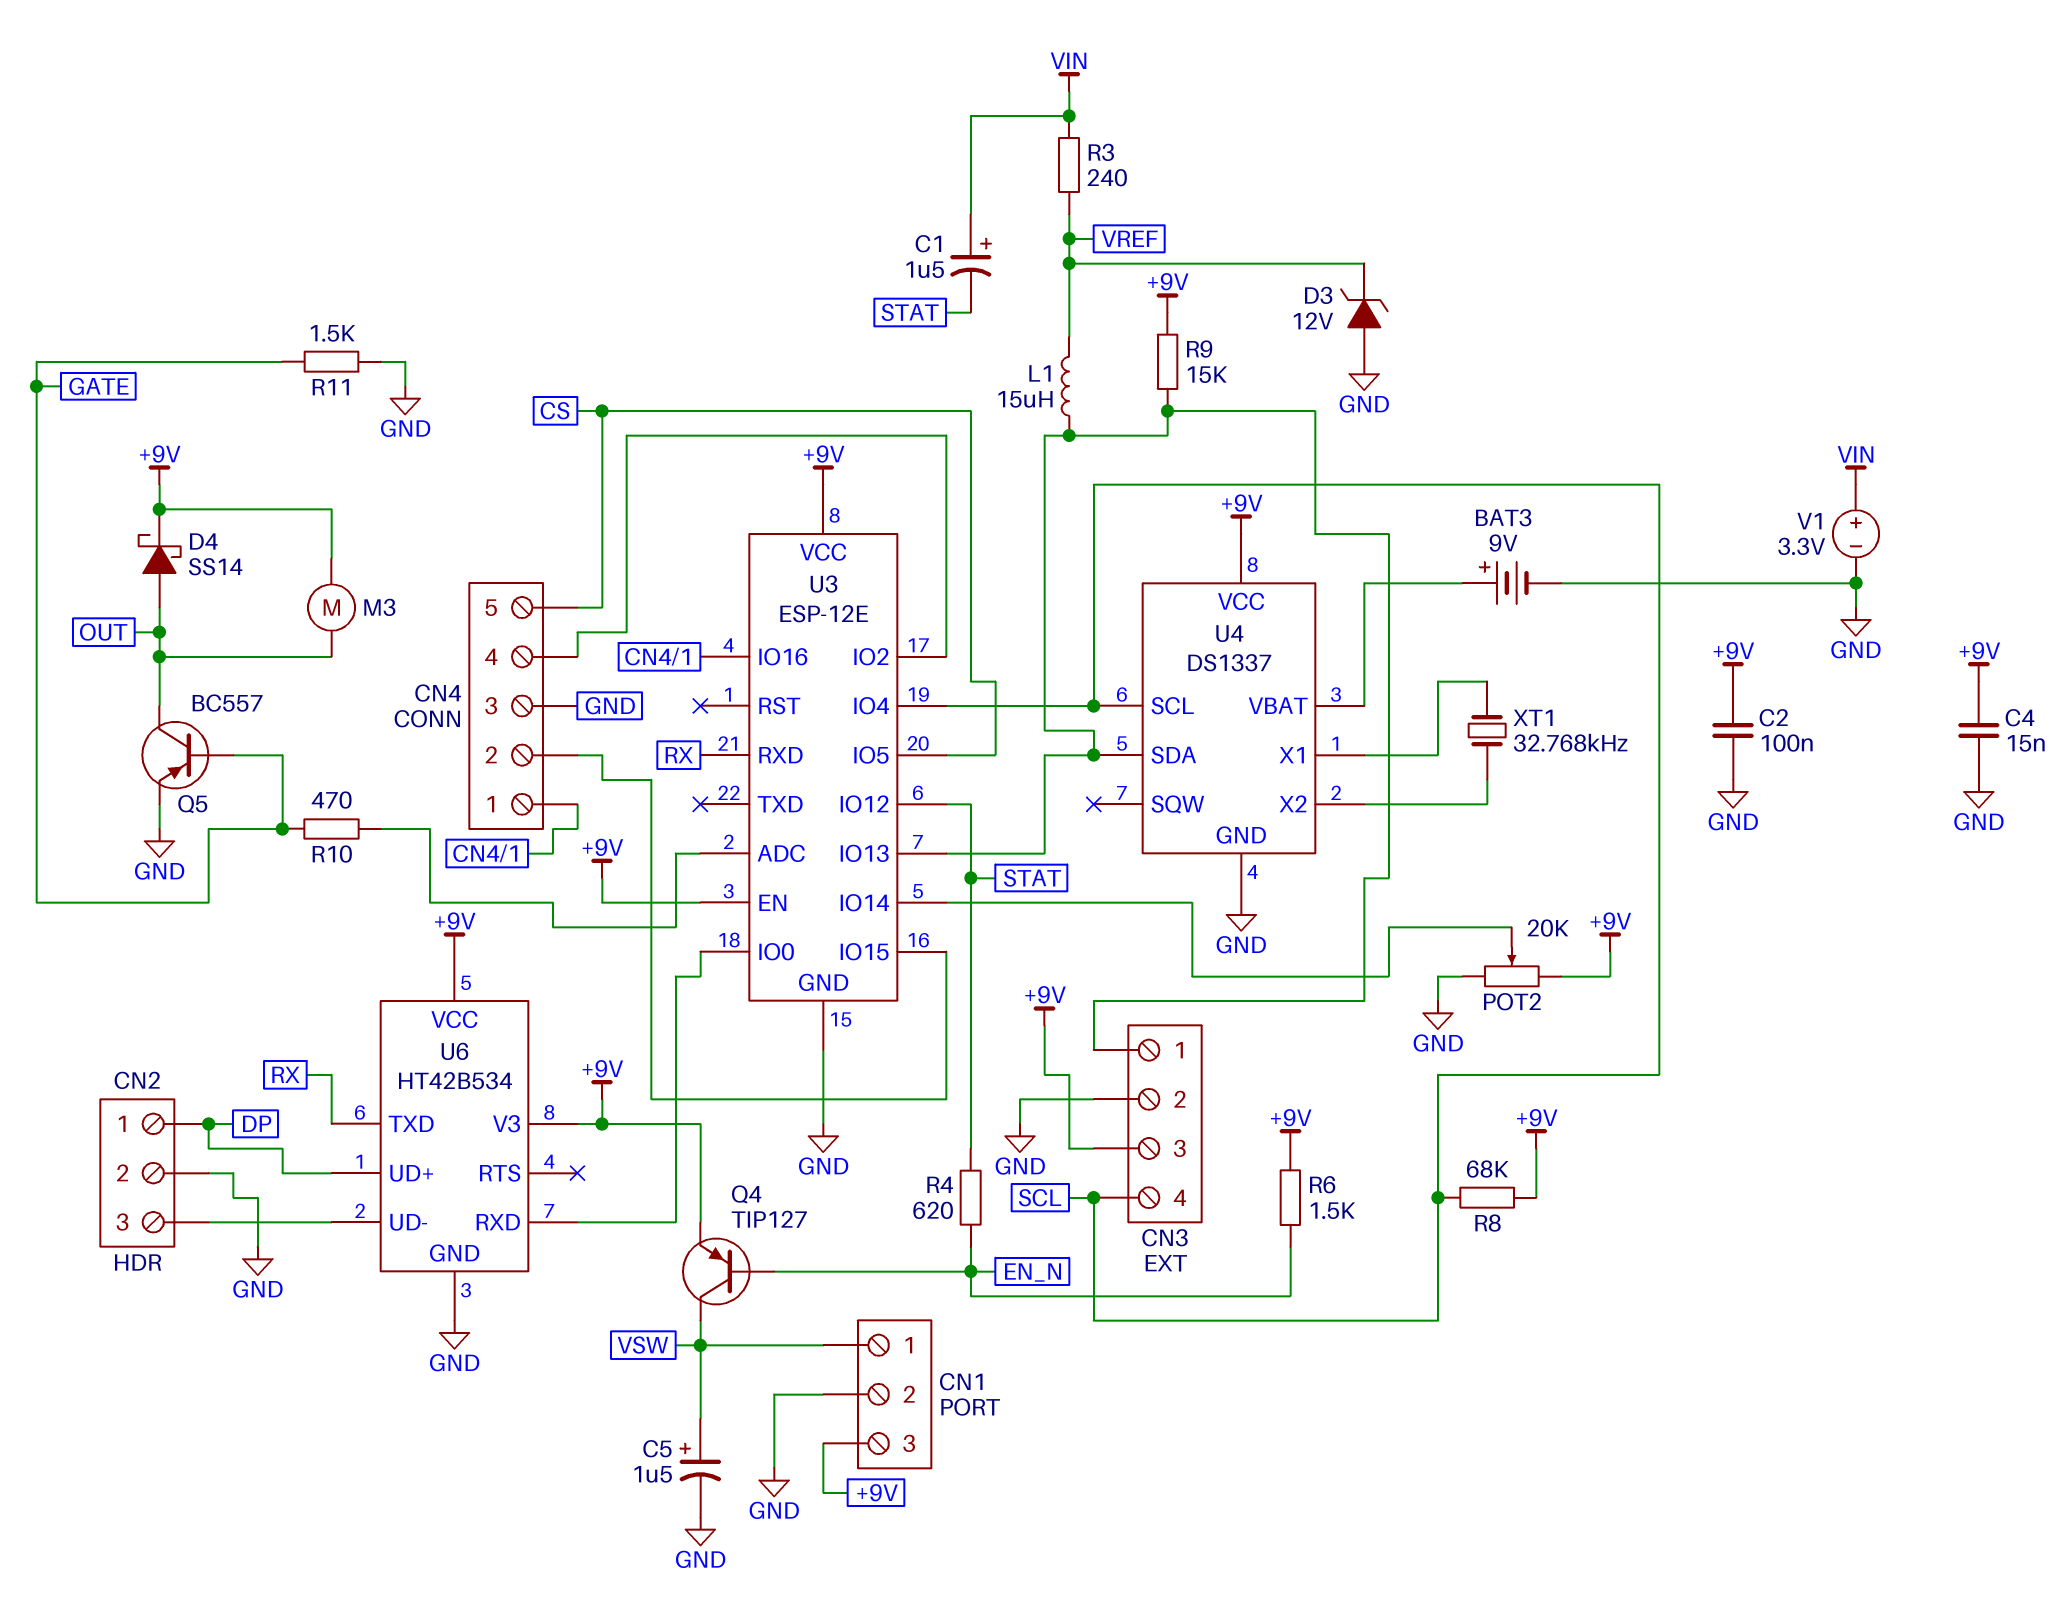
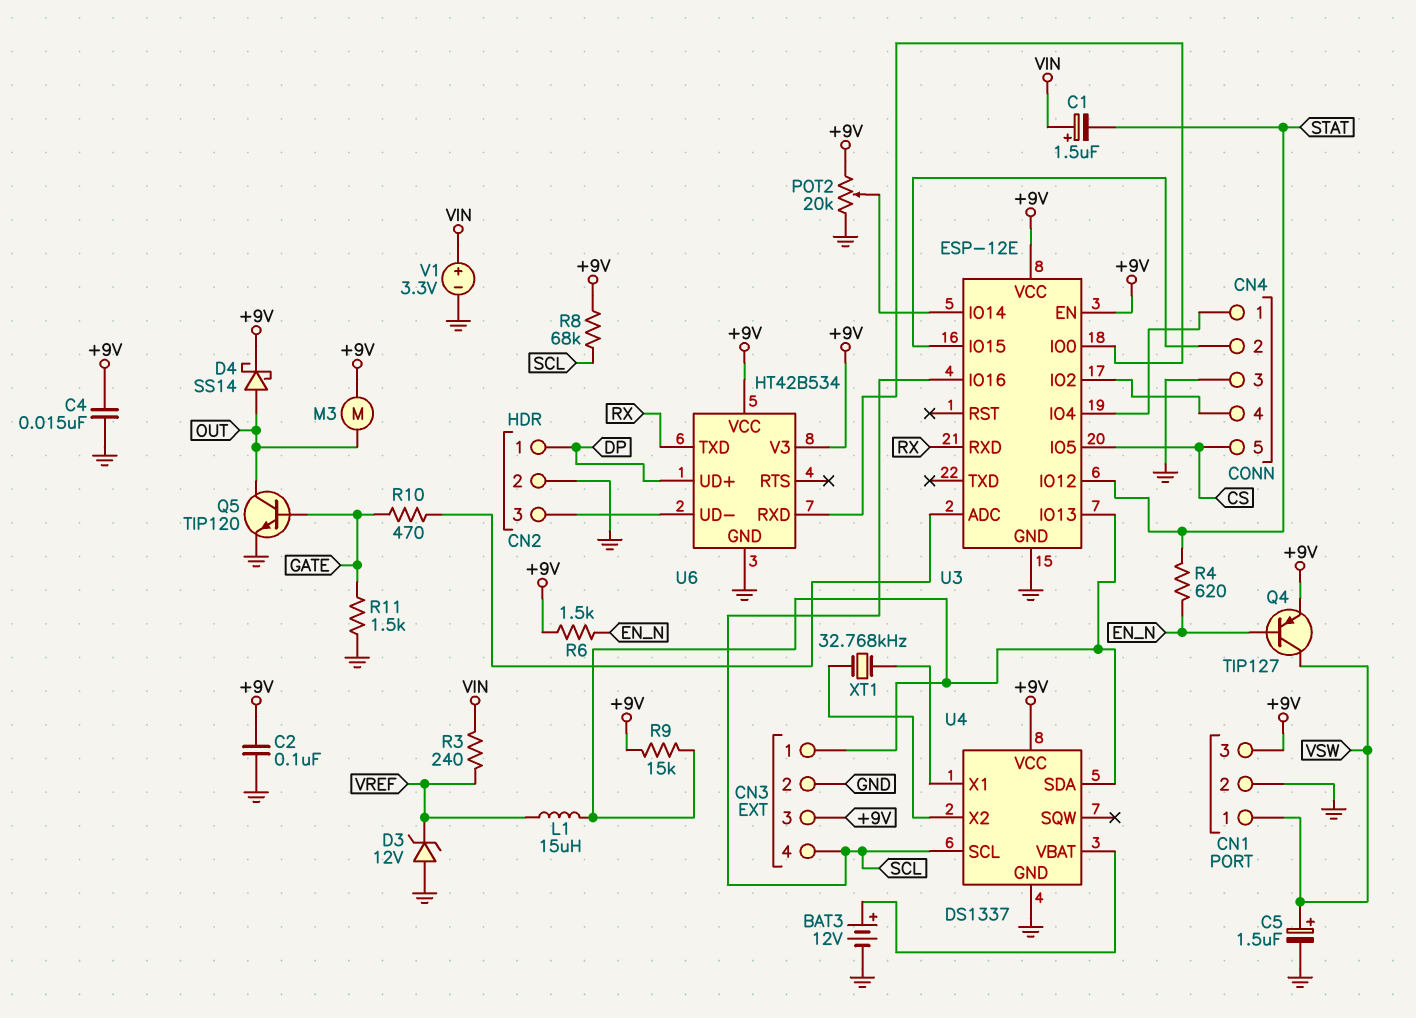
BAT3: 9V (plus U4/VBAT, minus GND) -> 12V (plus U4/VBAT, minus GND)
Q5: PNP BC557 (B GATE, C OUT, E GND) -> NPN TIP120 (B GATE, C OUT, E GND)
U3 pin IO4: SCL -> CN4/1
U3 pin IO16: CN4/1 -> SCL

